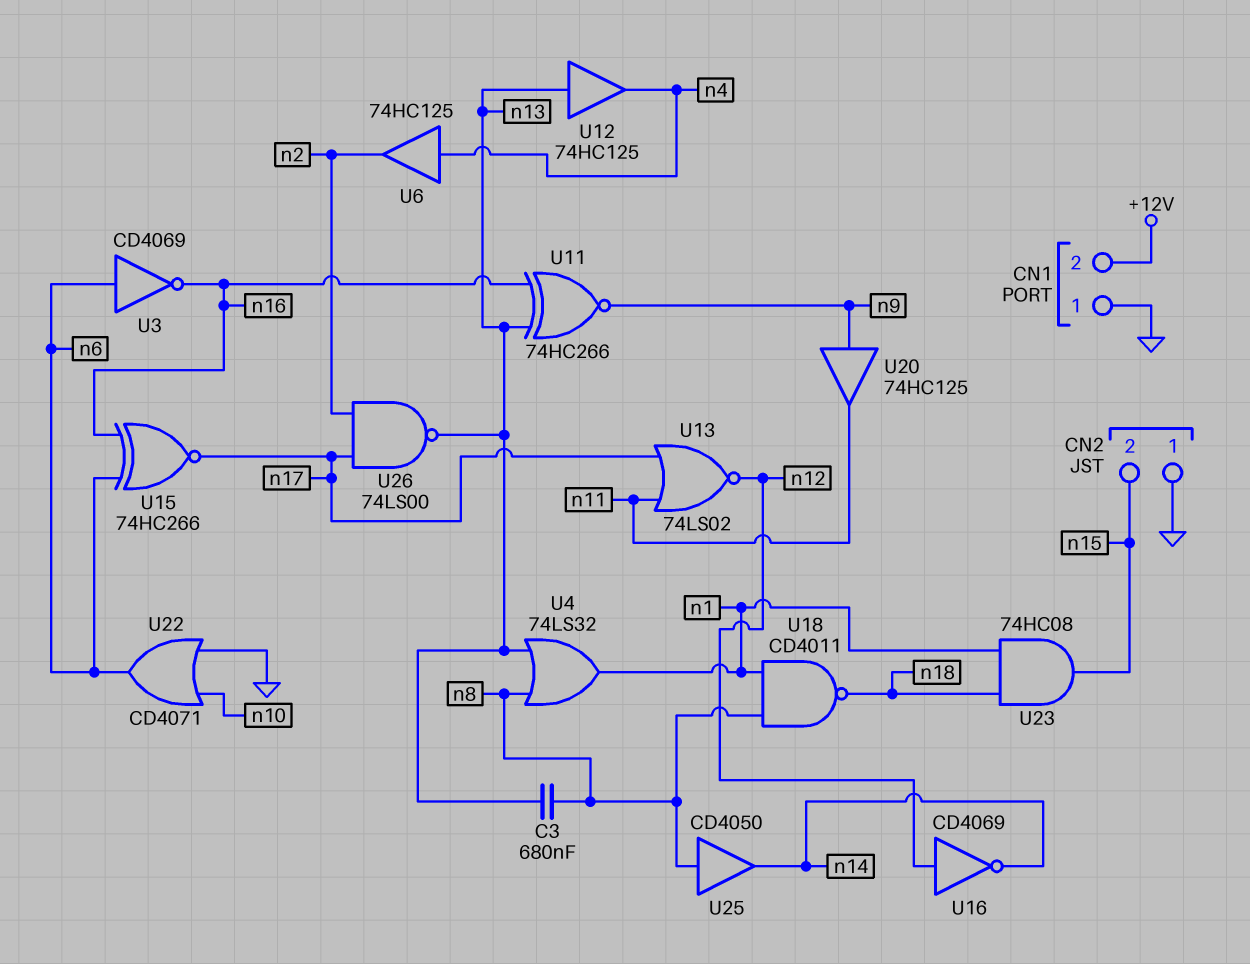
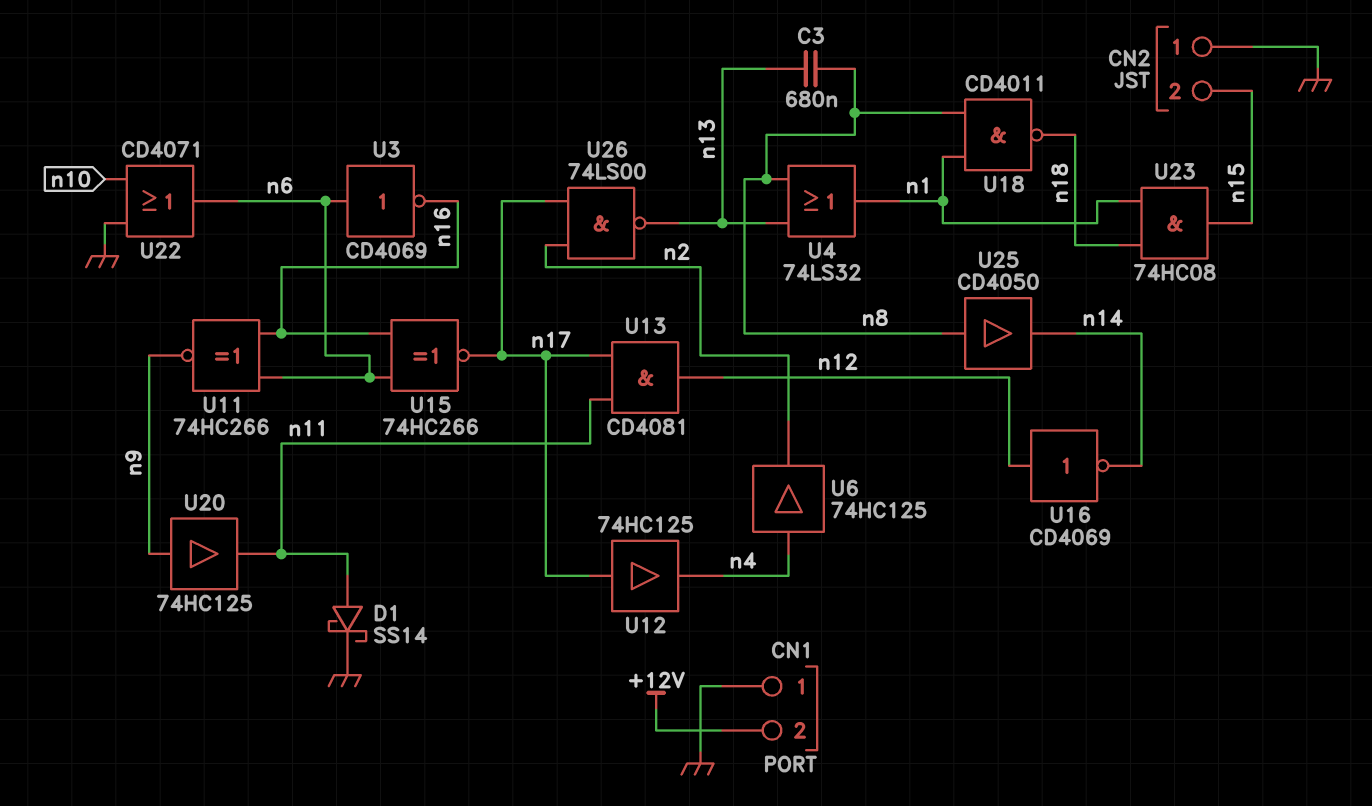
D1: none -> schottky SS14 (A n11, K GND)
U11: XNOR 74HC266 (in n13, in n16, out n9) -> XNOR 74HC266 (in n6, in n16, out n9)
U12: buffer 74HC125 (in n13, out n4) -> buffer 74HC125 (in n17, out n4)
U13: NOR 74LS02 (in n11, in n17, out n12) -> AND CD4081 (in n11, in n17, out n12)

